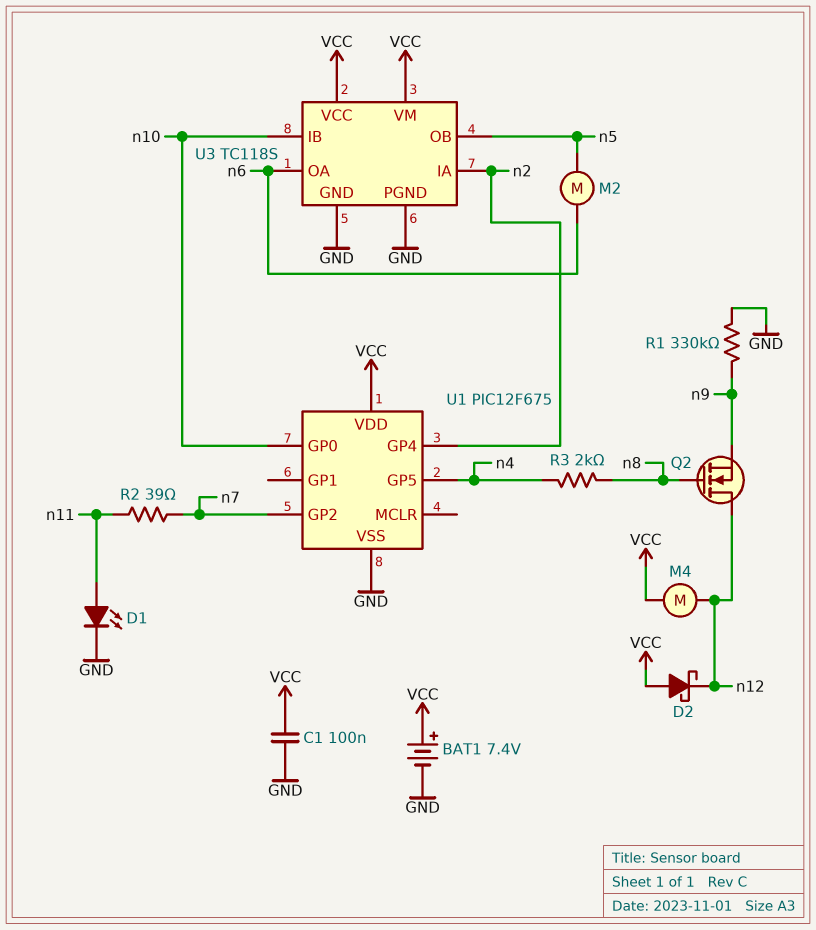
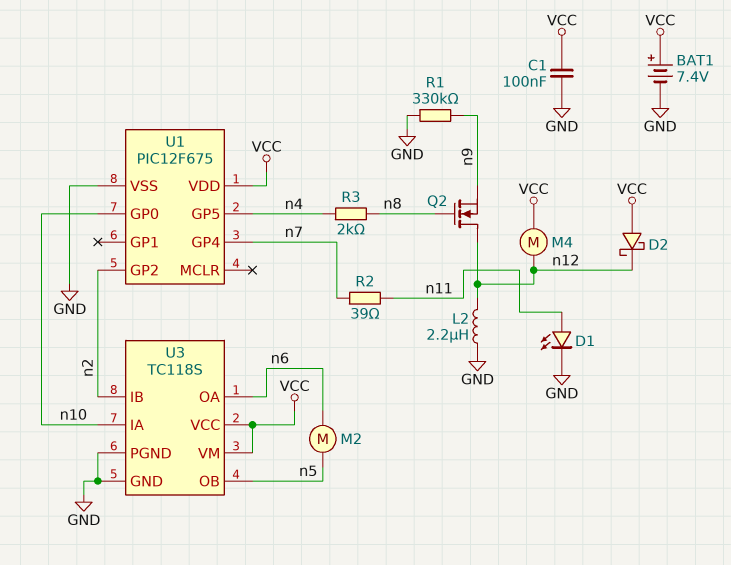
L2: none -> 2.2uH (GND, n12)
U1 pin GP2: n7 -> n2
U1 pin GP4: n2 -> n7
U3 pin IA: n2 -> n10
U3 pin IB: n10 -> n2

